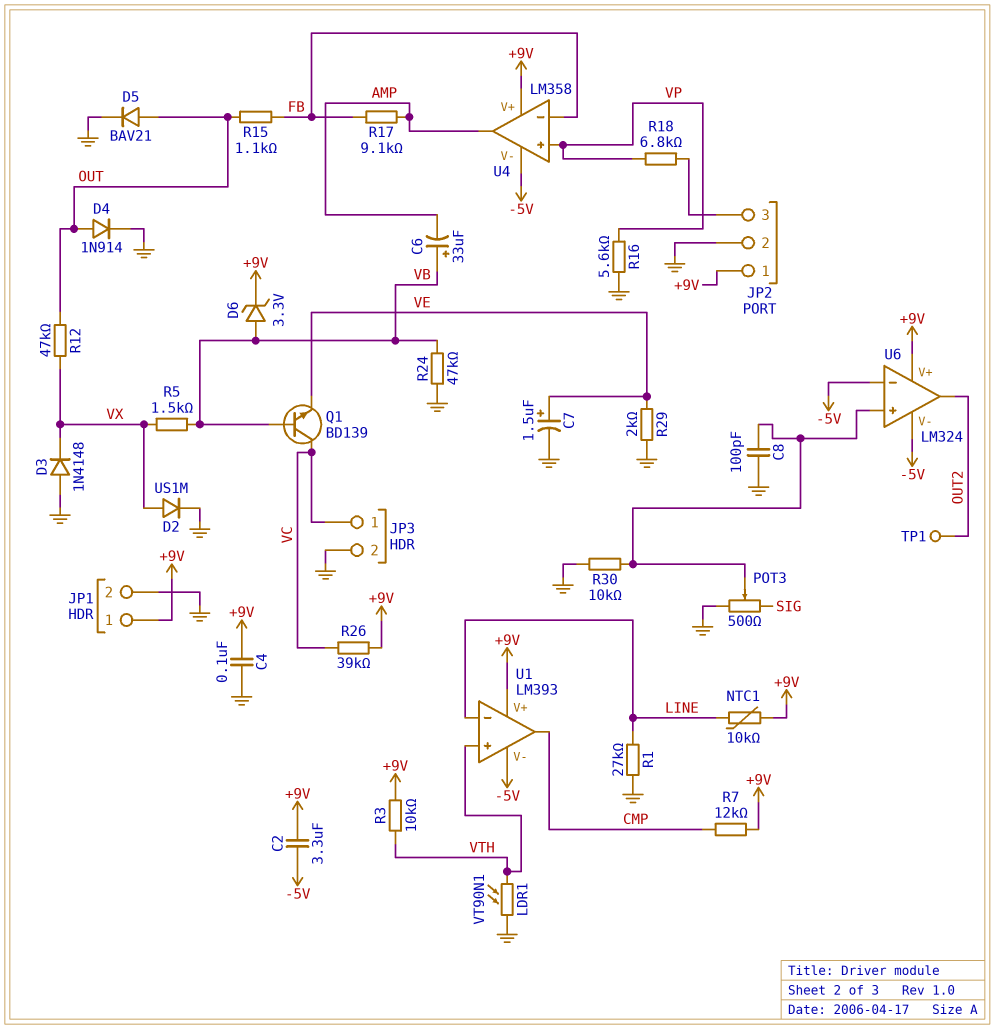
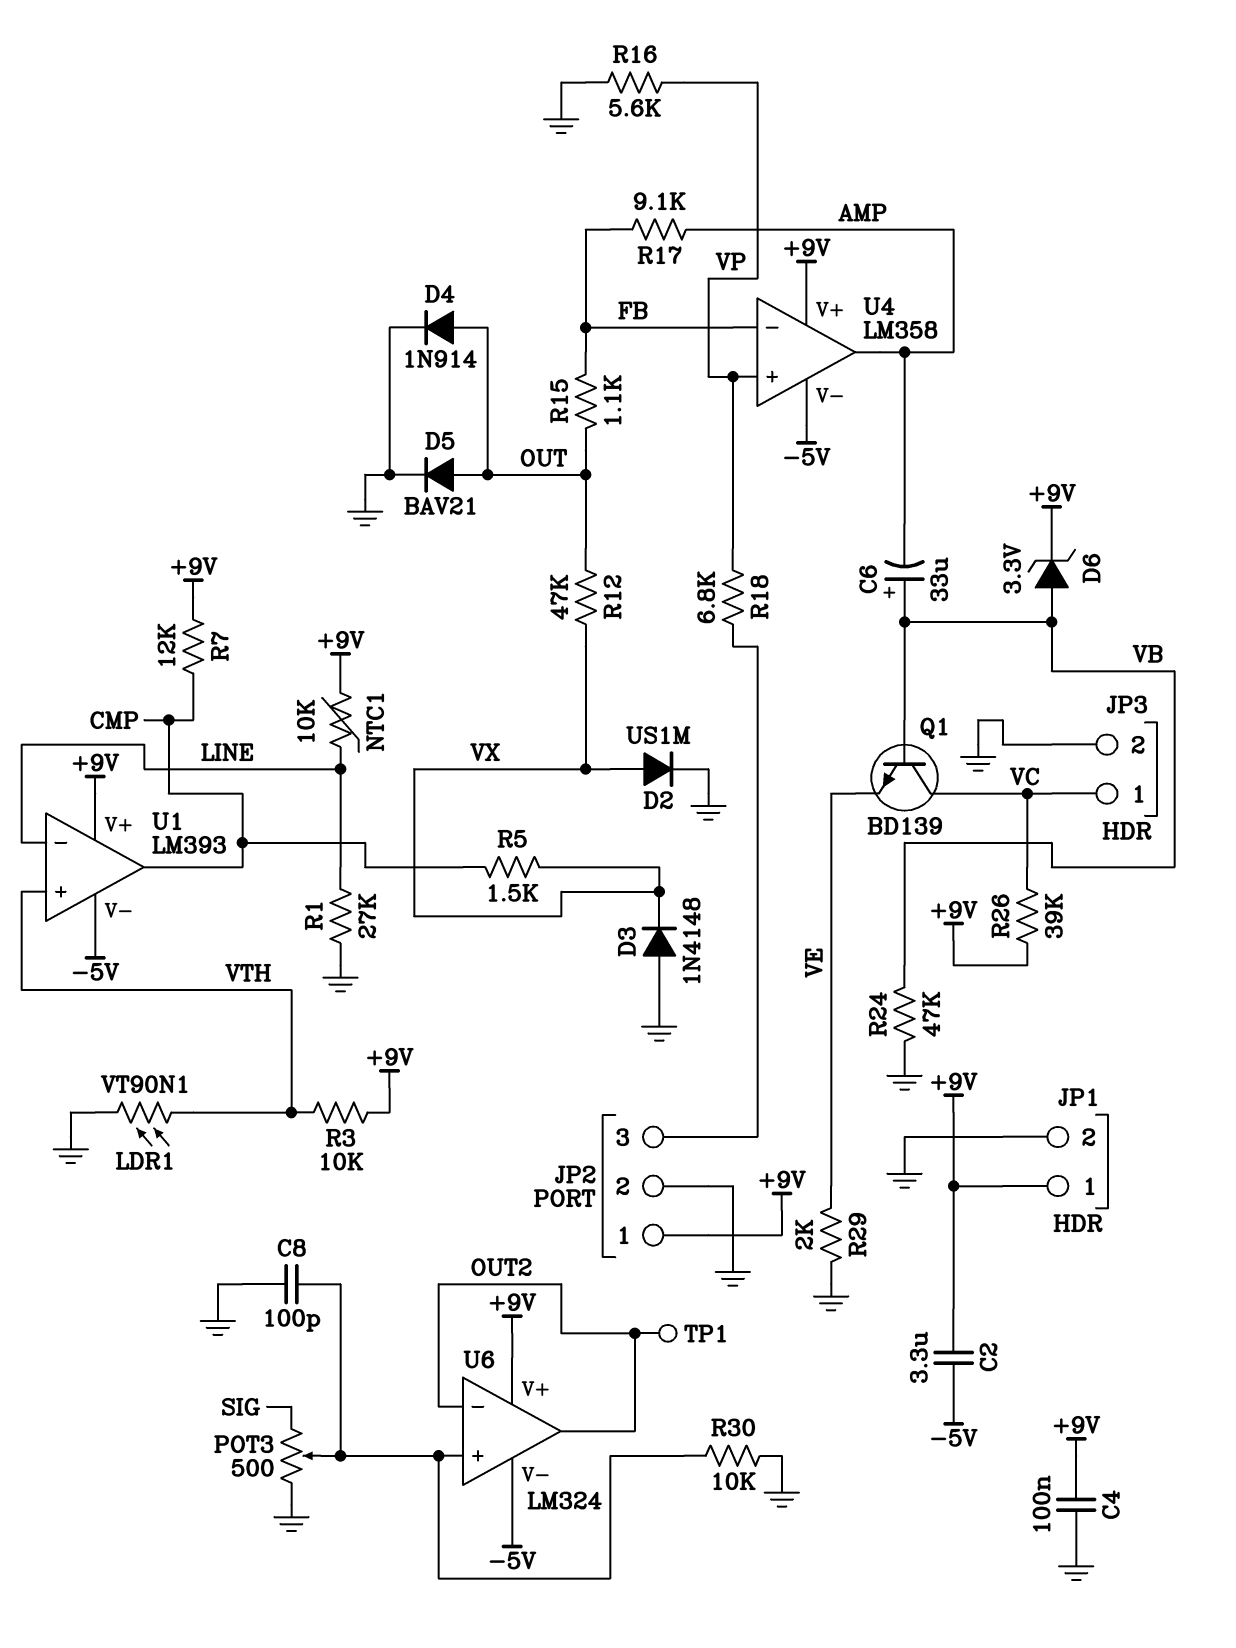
C7: 1.5uF (plus VE, minus GND) -> none
R5: 1.5k (VB, VX) -> 1.5k (CMP, VX)
U6 pin in-: -5V -> OUT2

